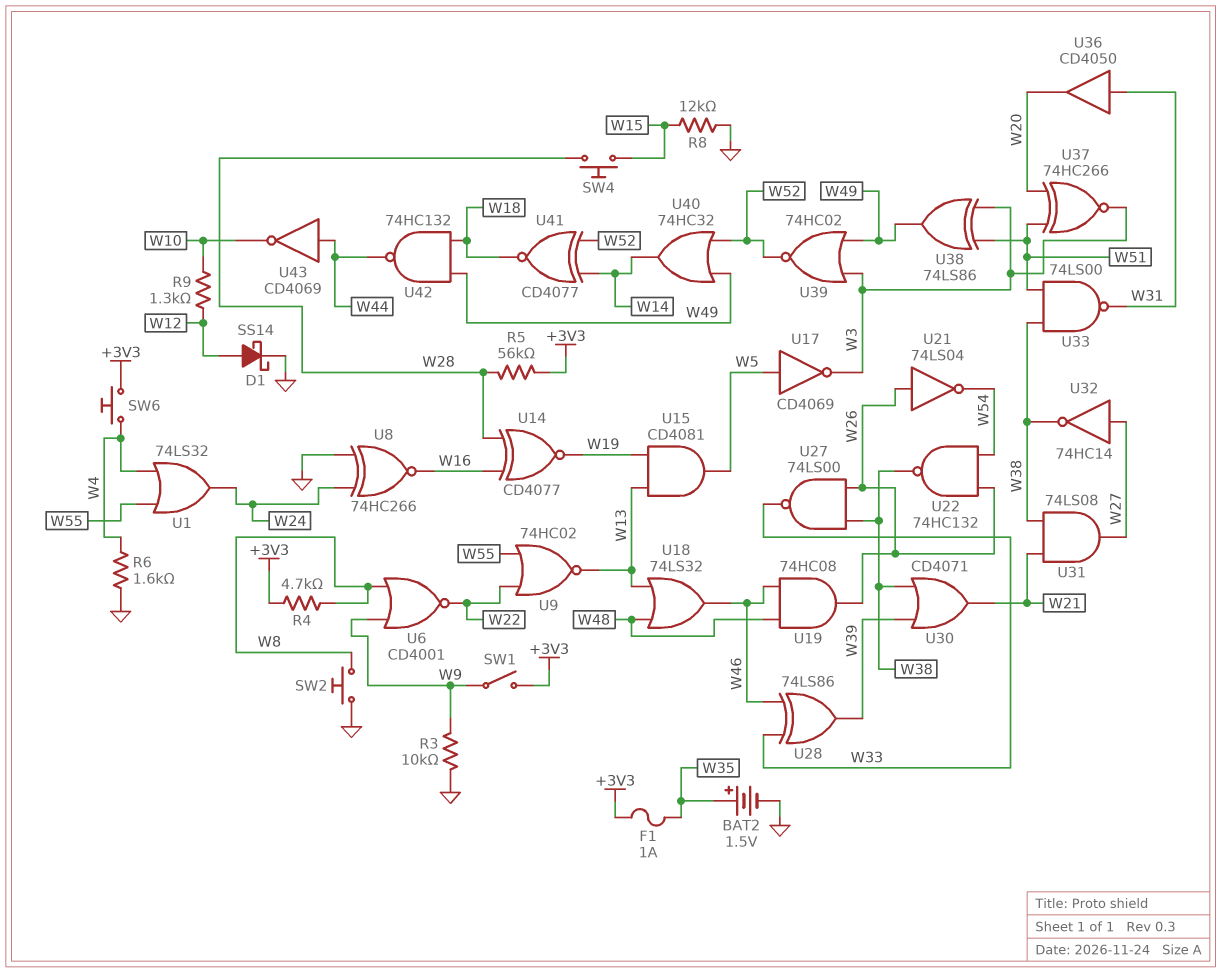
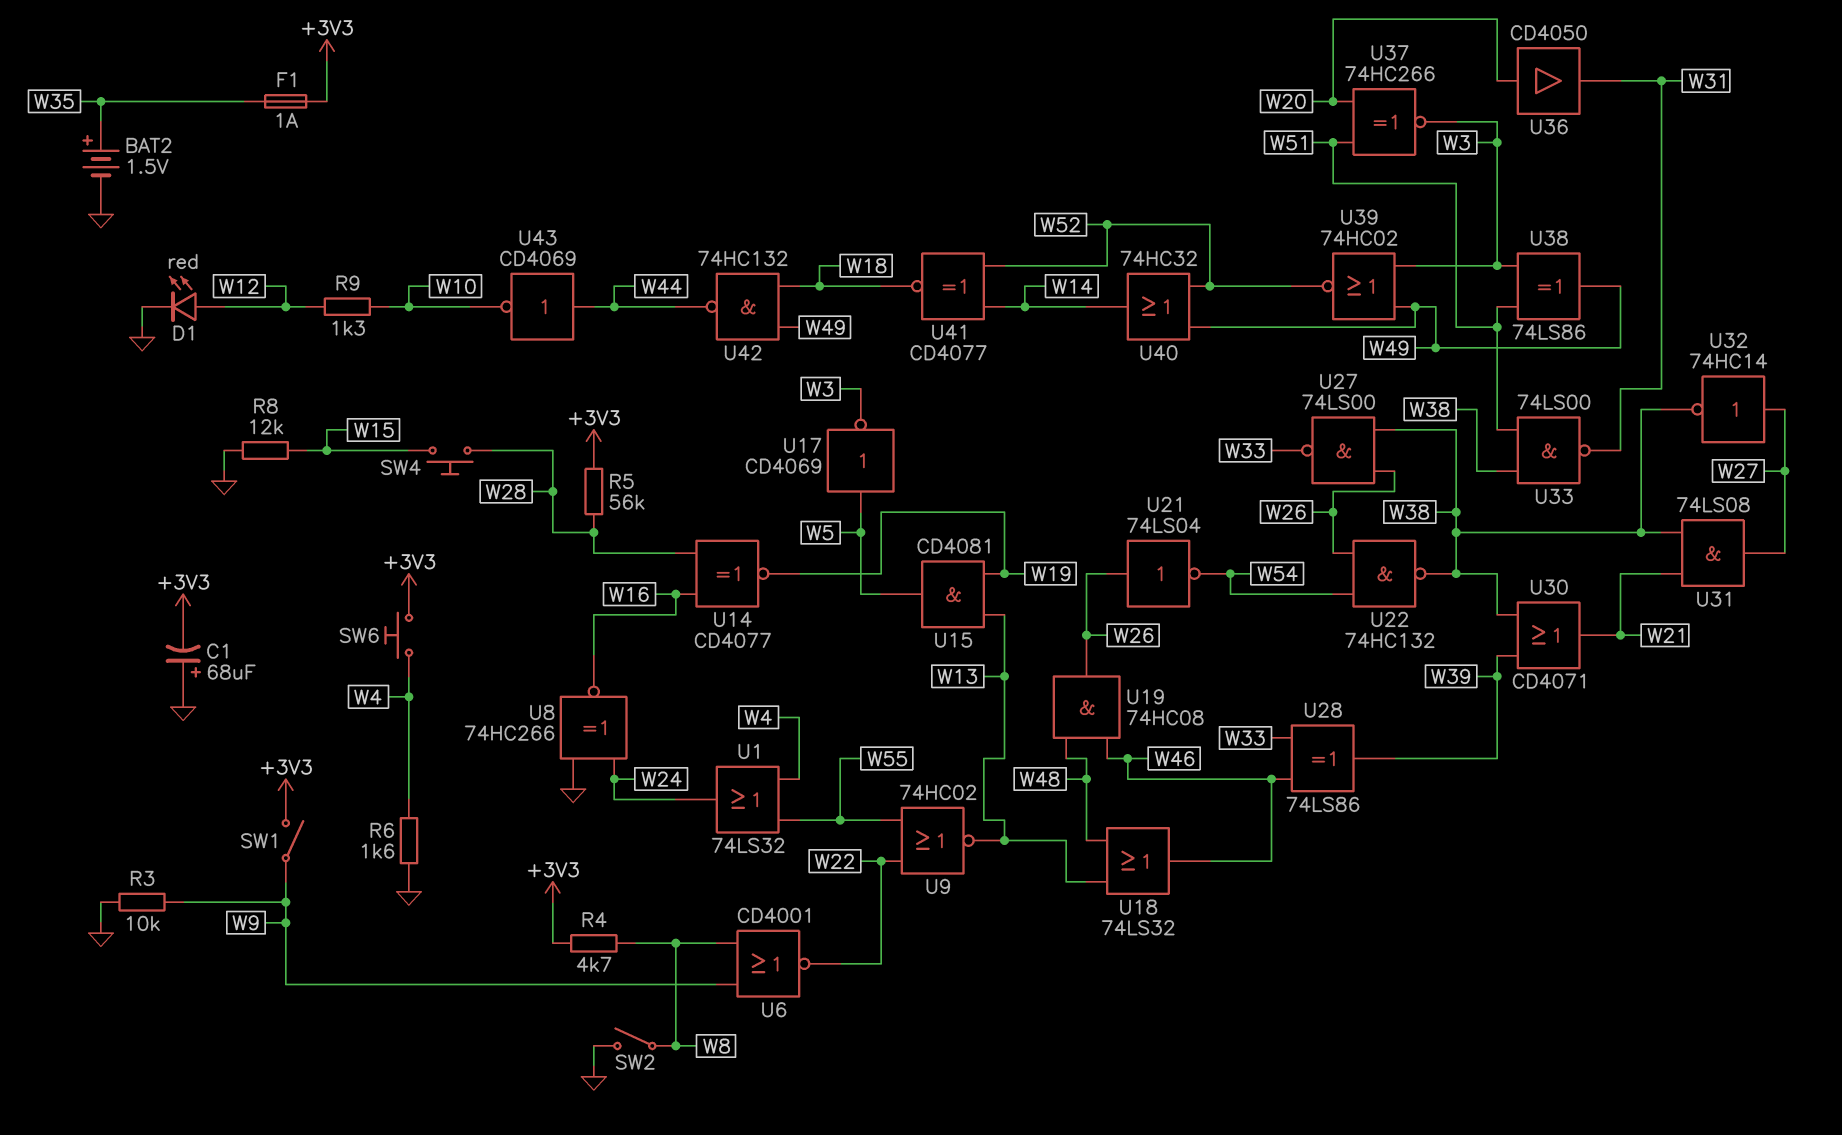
C1: none -> 68uF (plus GND, minus +3V3)
D1: schottky SS14 (A W12, K GND) -> LED red (A W12, K GND)
SW2: button (GND, W8) -> switch (GND, W8)
U36: buffer CD4050 (in W31, out W20) -> buffer CD4050 (in W20, out W31)

